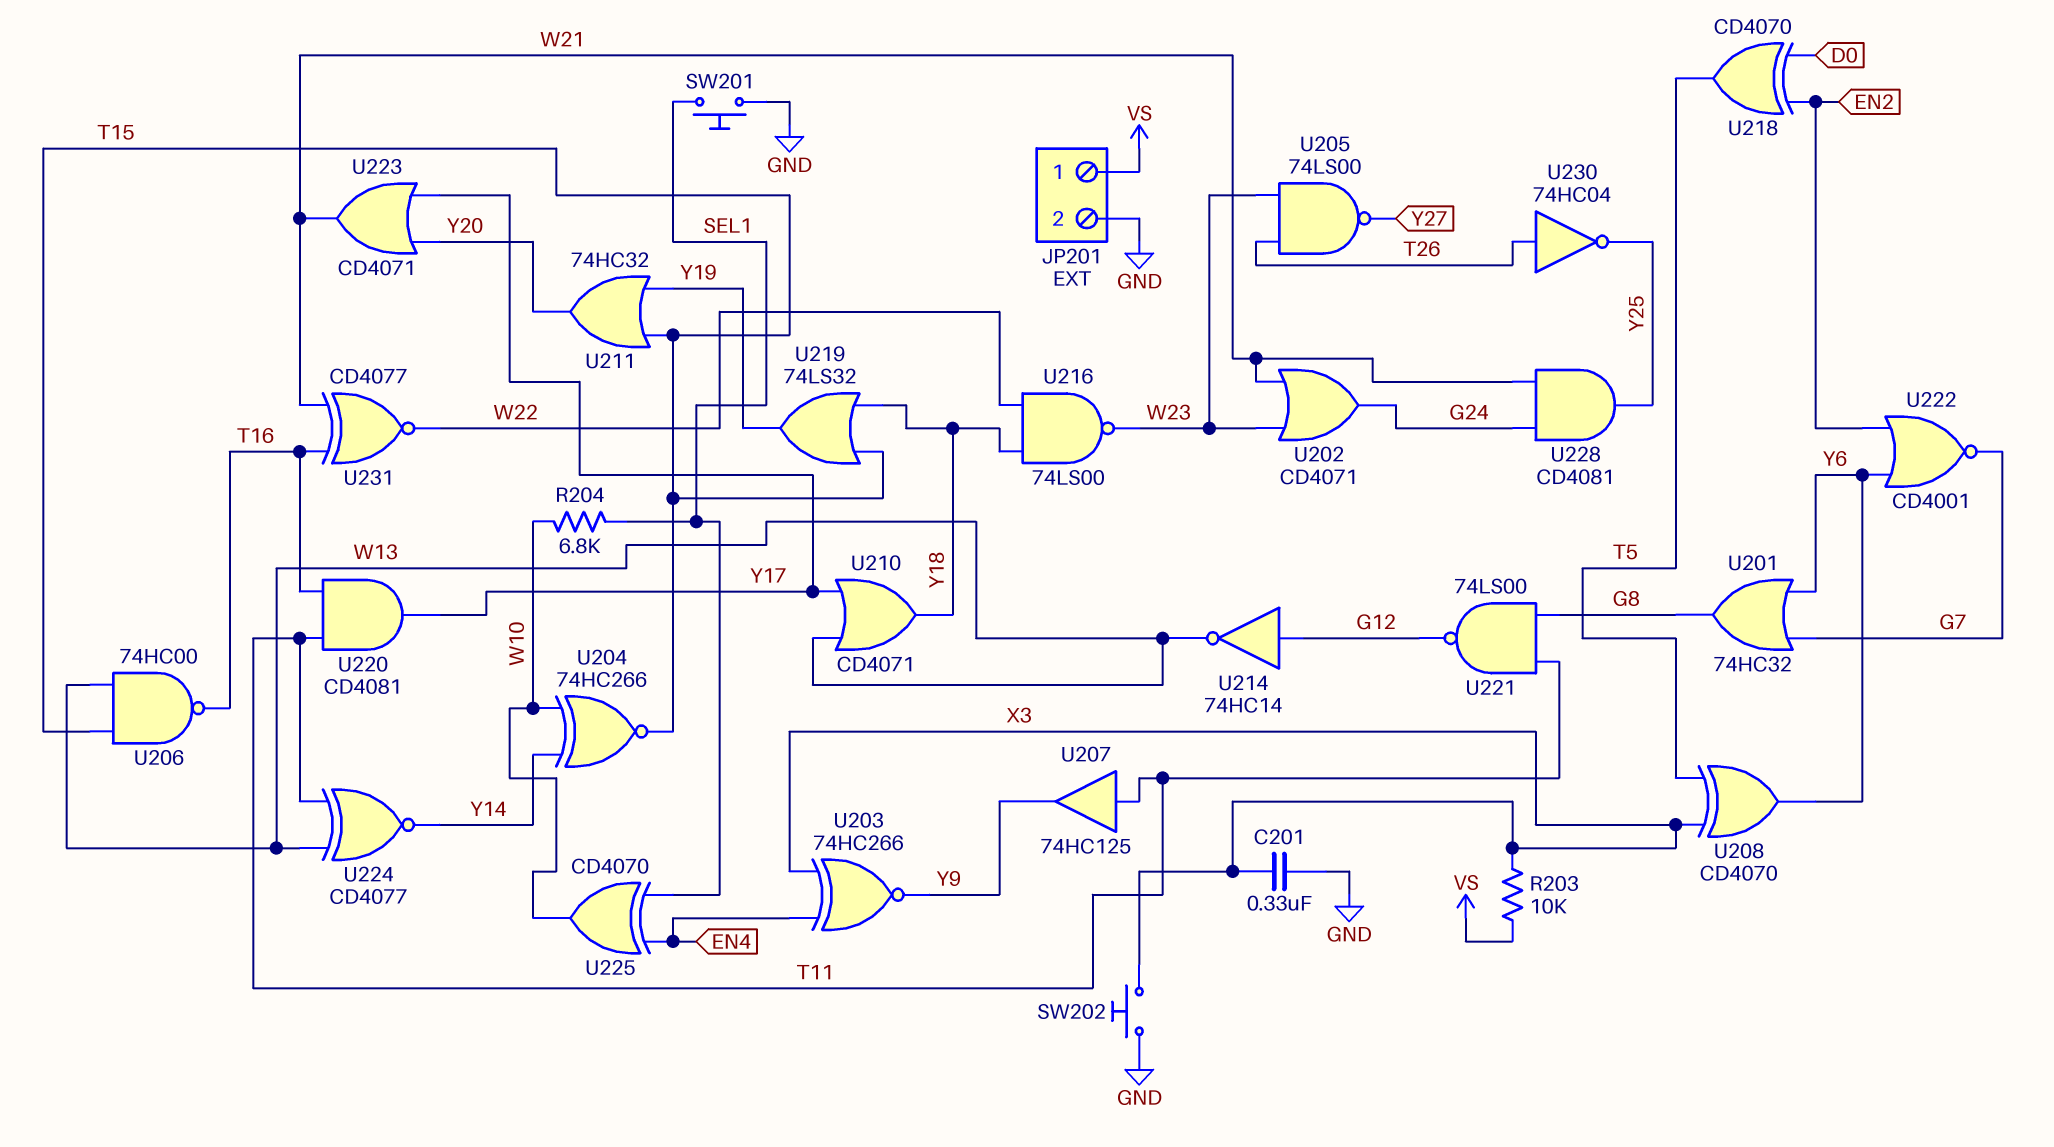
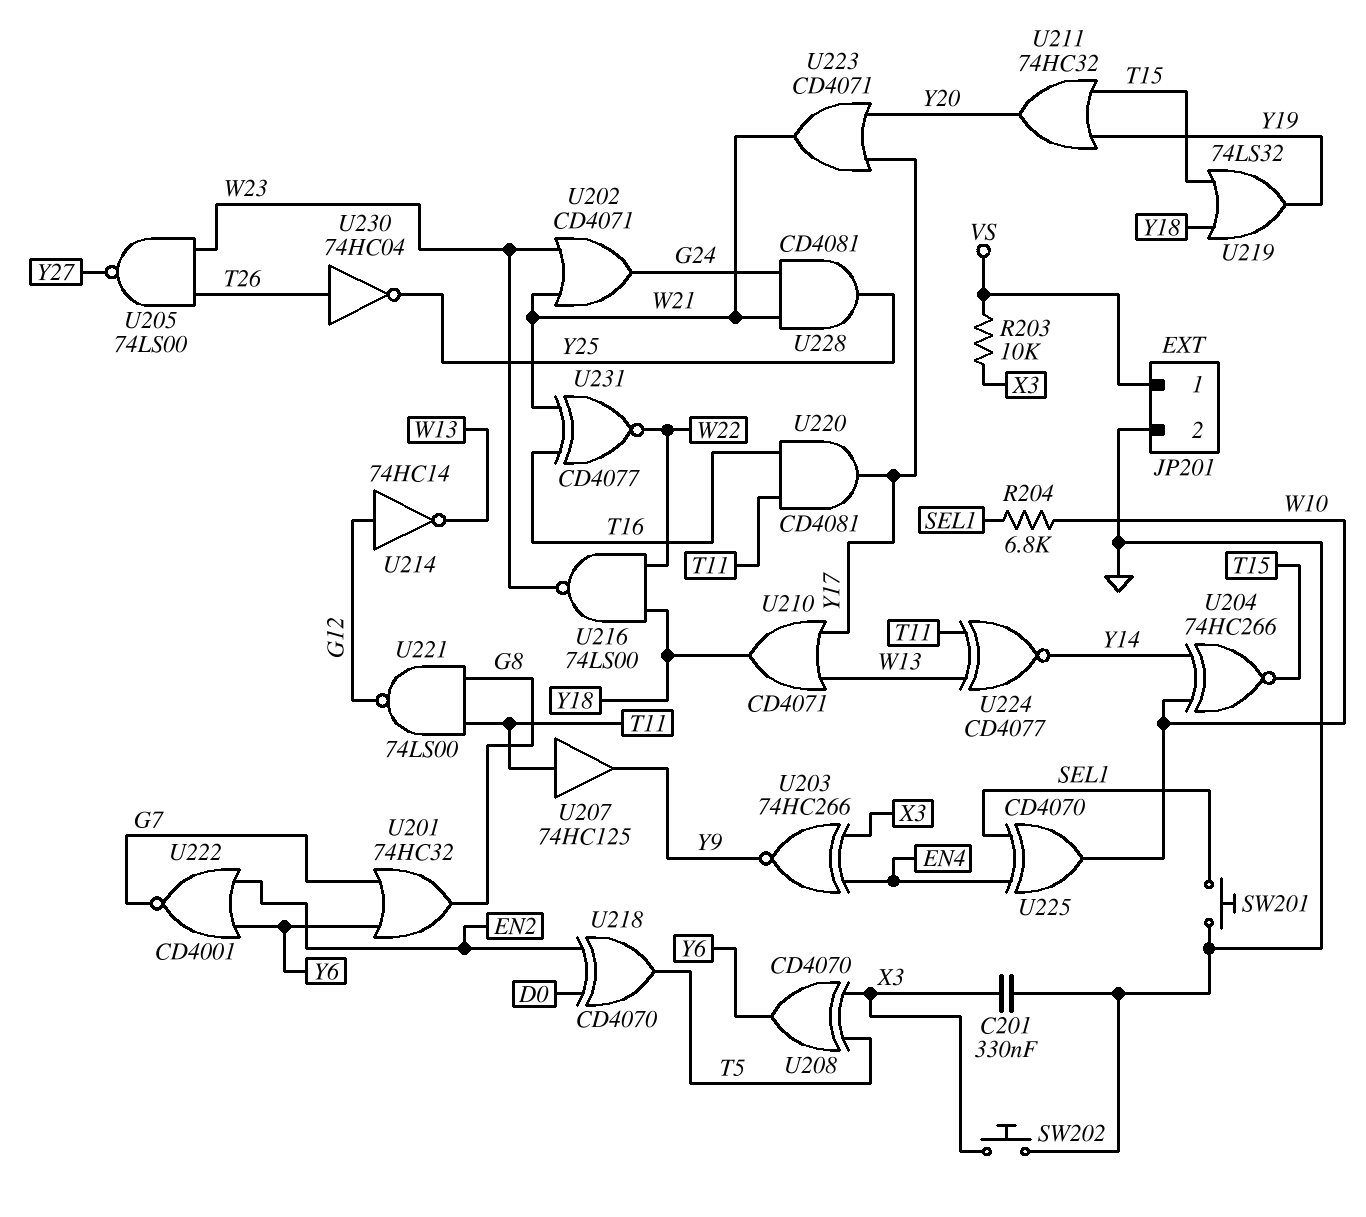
U206: NAND 74HC00 (in T15, in W13, out T16) -> none

